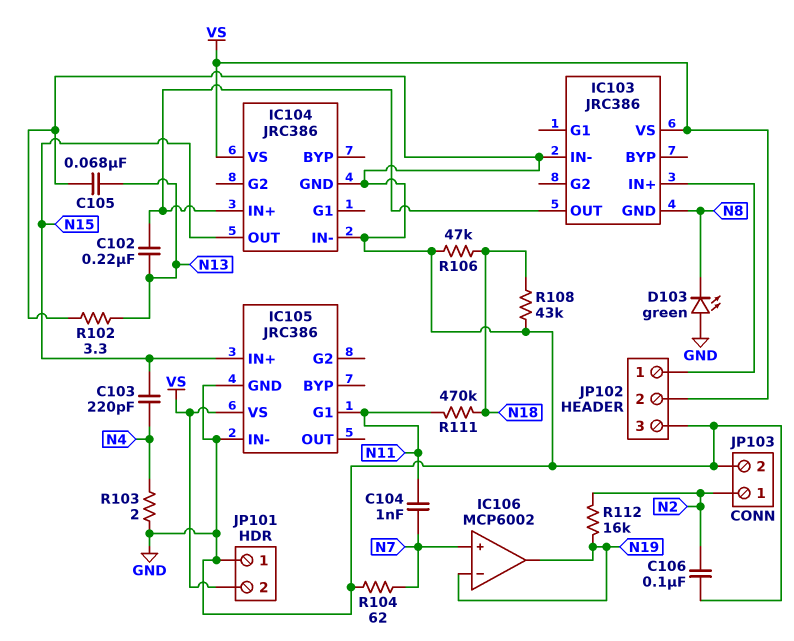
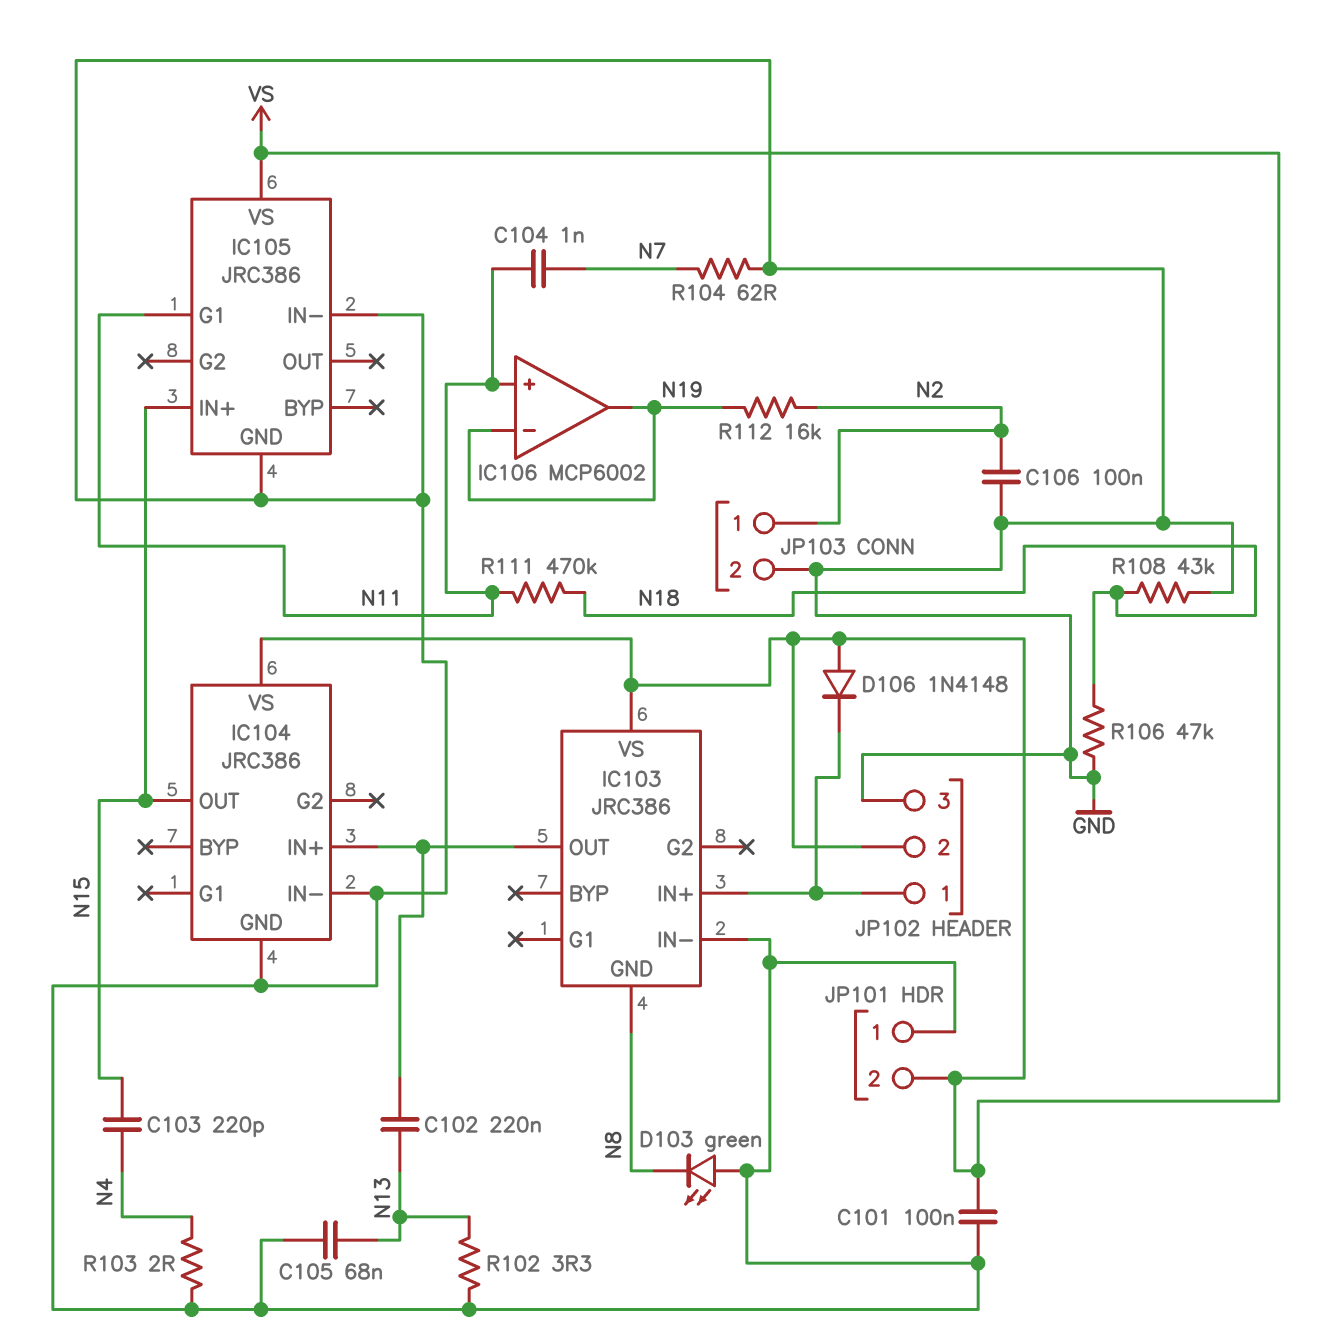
C101: none -> 100nF (GND, VS)
D106: none -> diode 1N4148 (A VS, K IC103/IN+)
IC106 pin in+: N7 -> N11

